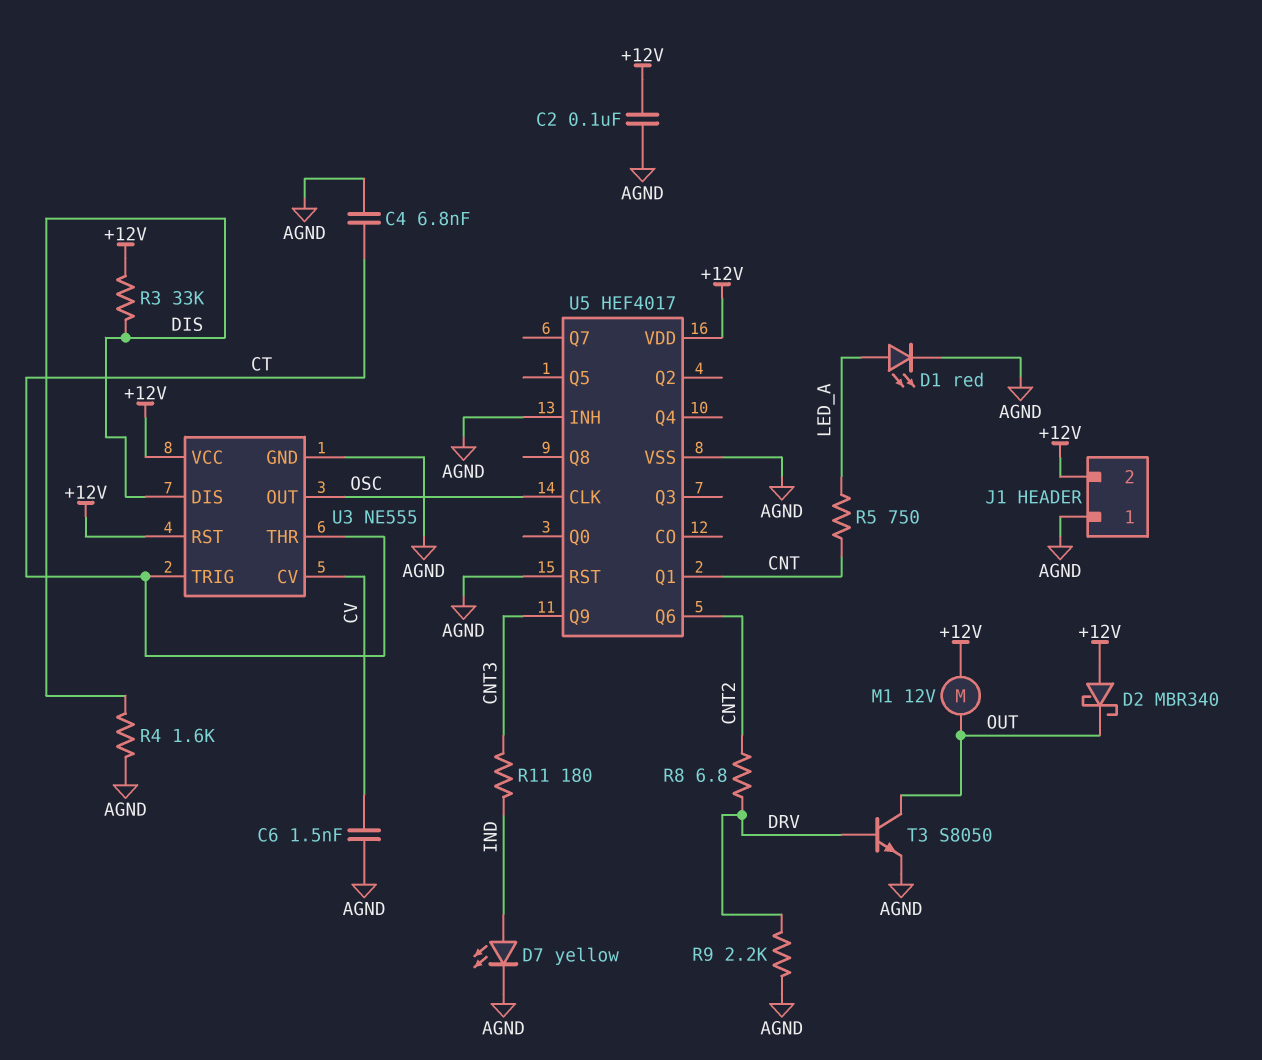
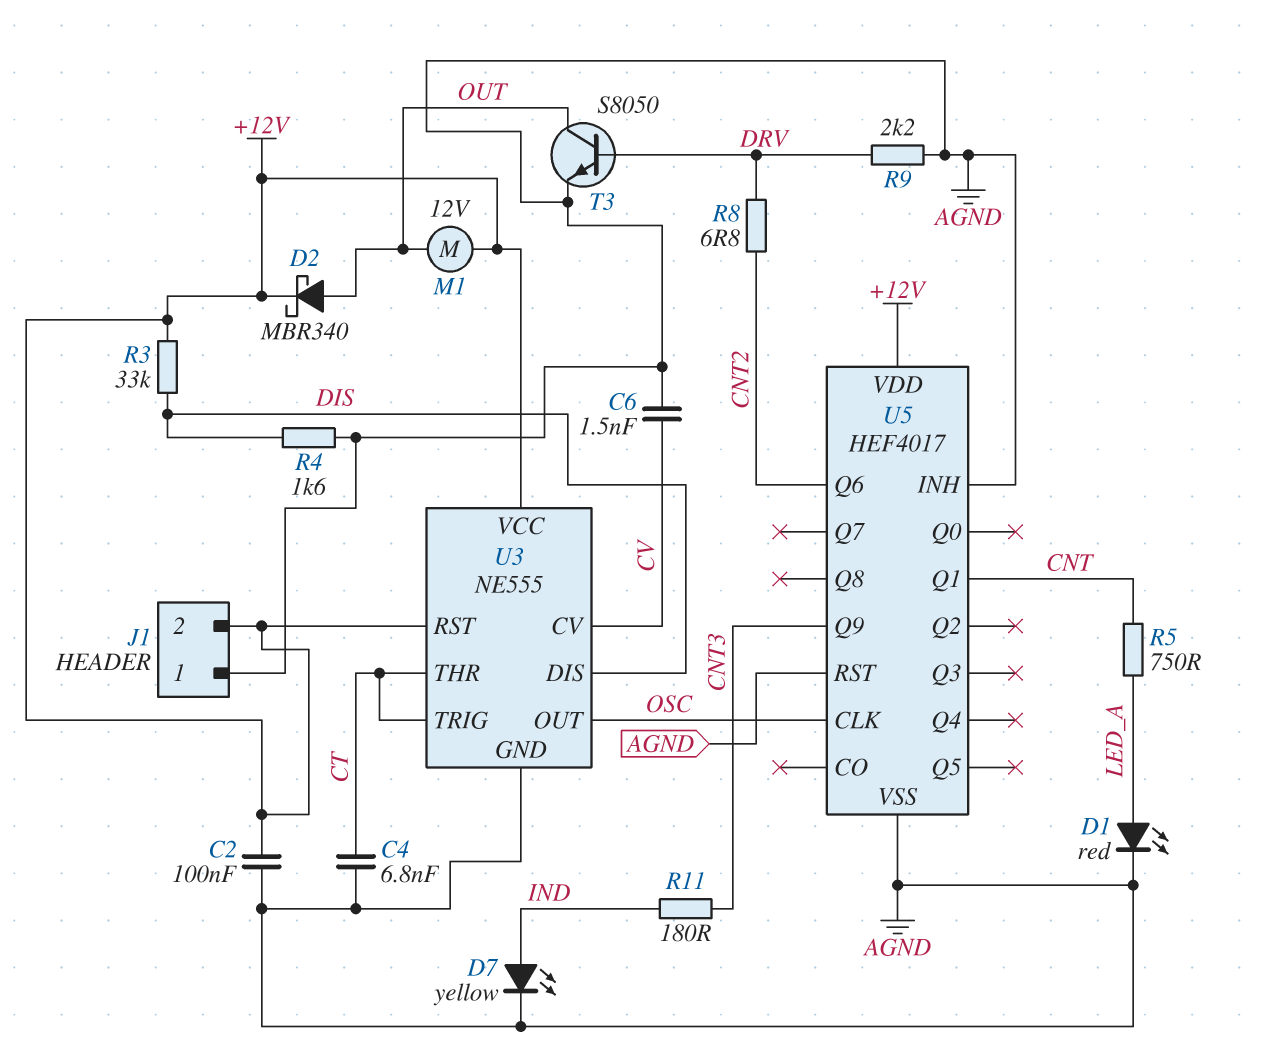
D2: schottky MBR340 (A +12V, K OUT) -> schottky MBR340 (A OUT, K +12V)

